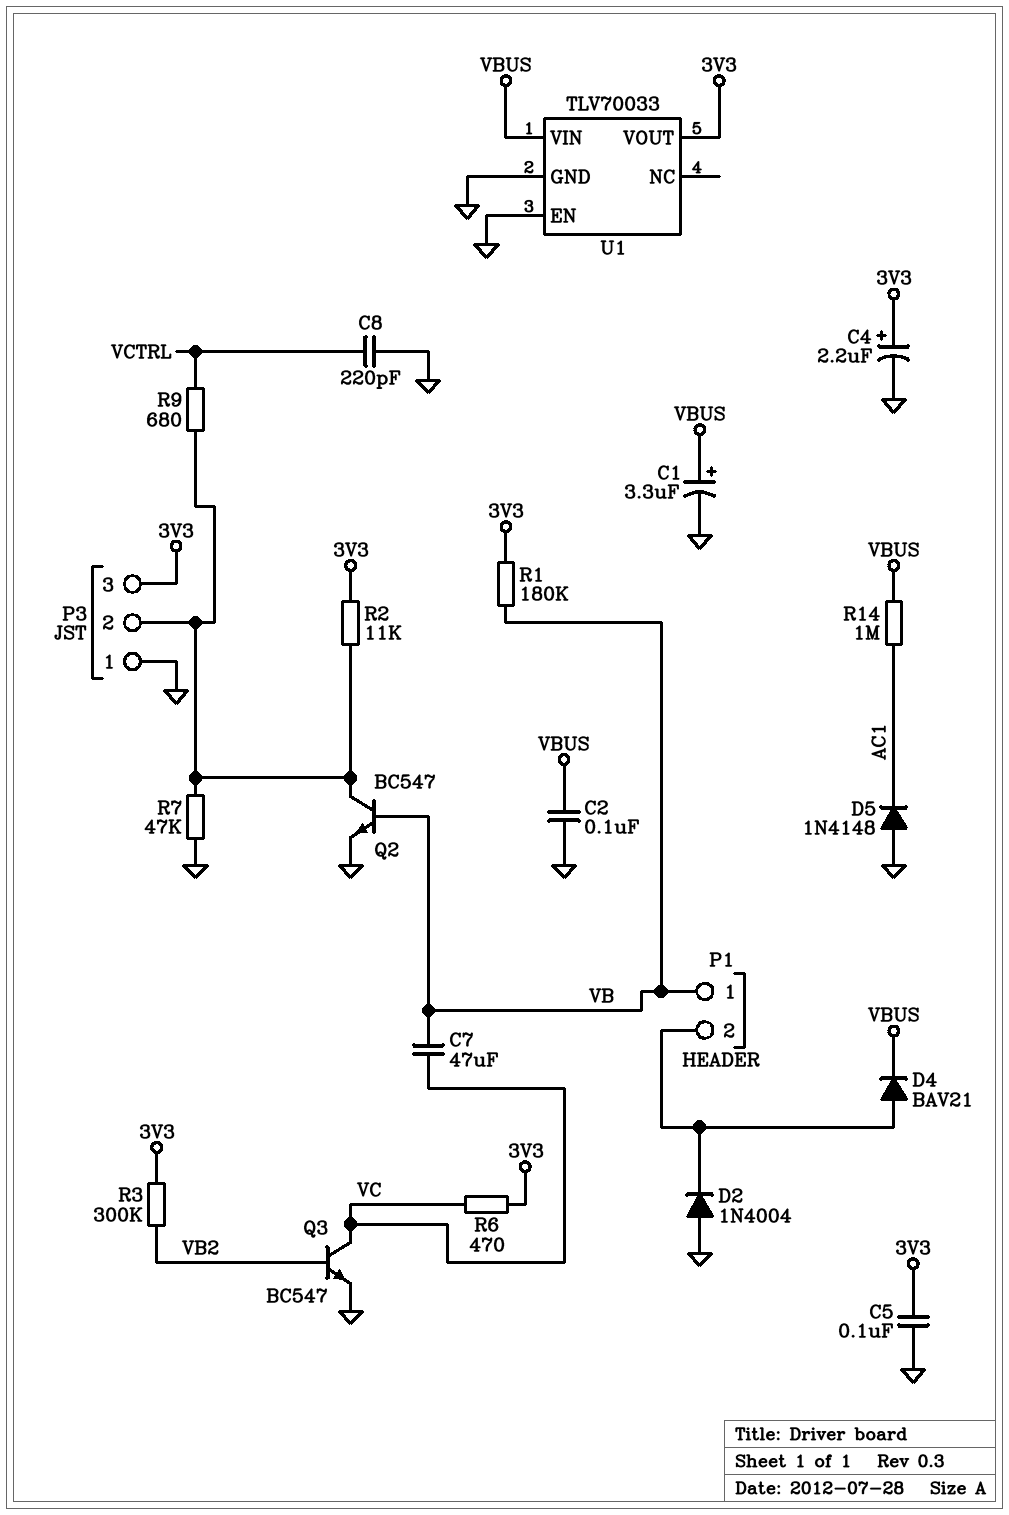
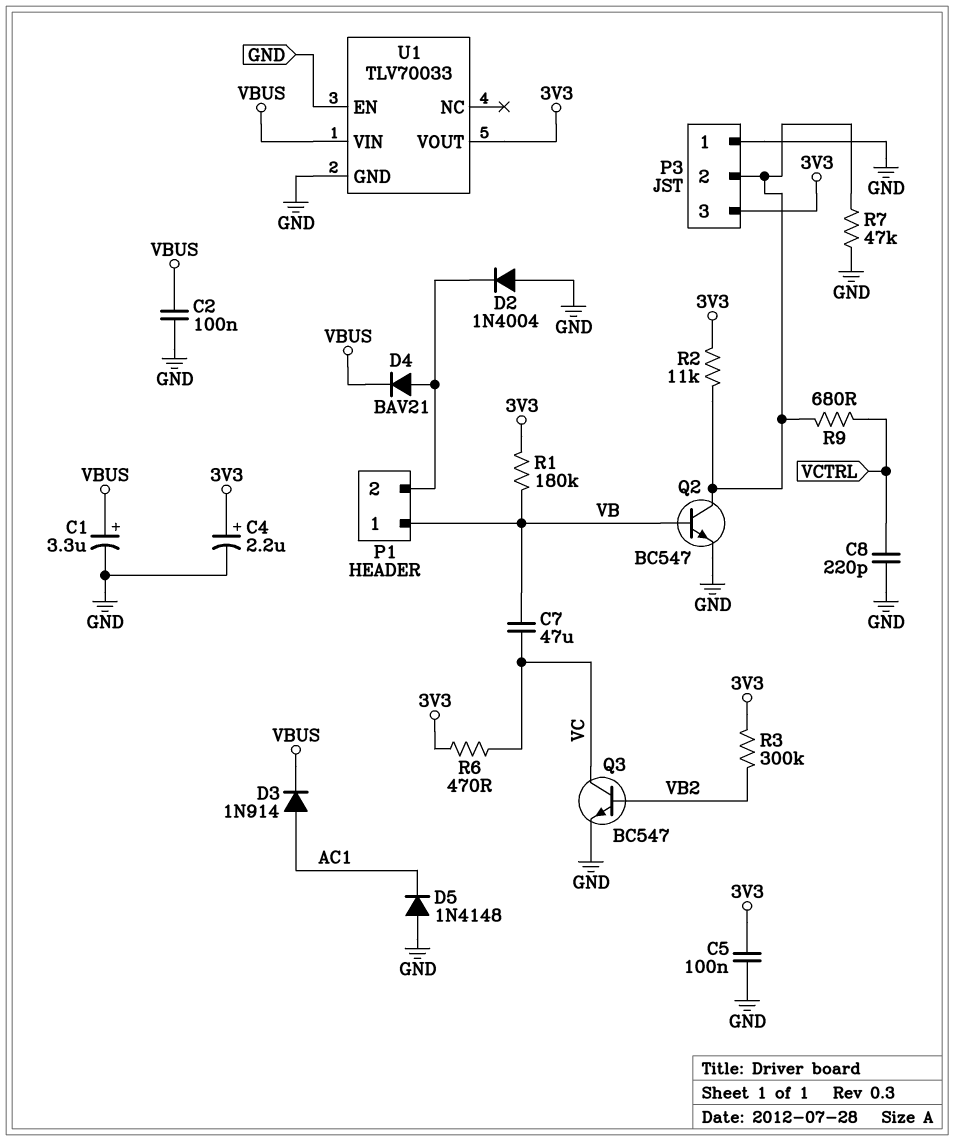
D3: none -> diode 1N914 (A AC1, K VBUS)
R14: 1M (AC1, VBUS) -> none

